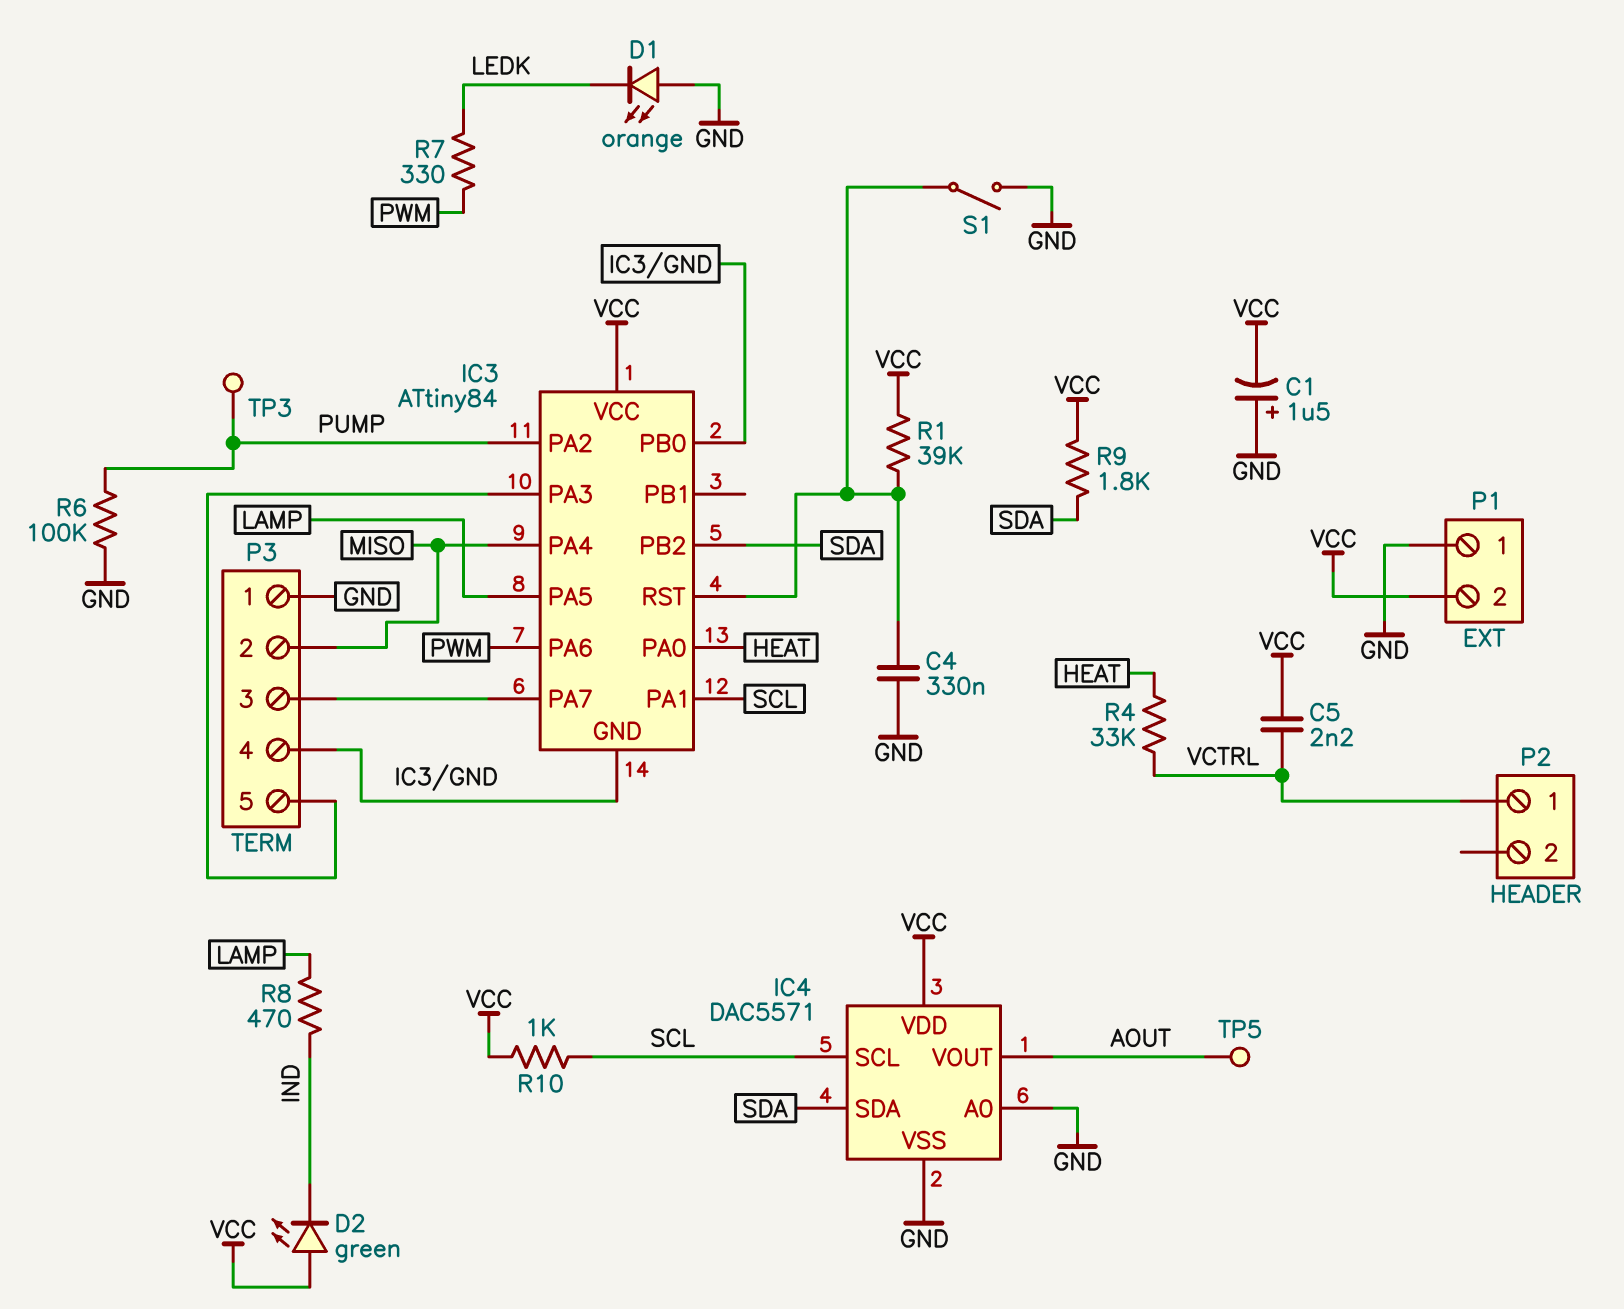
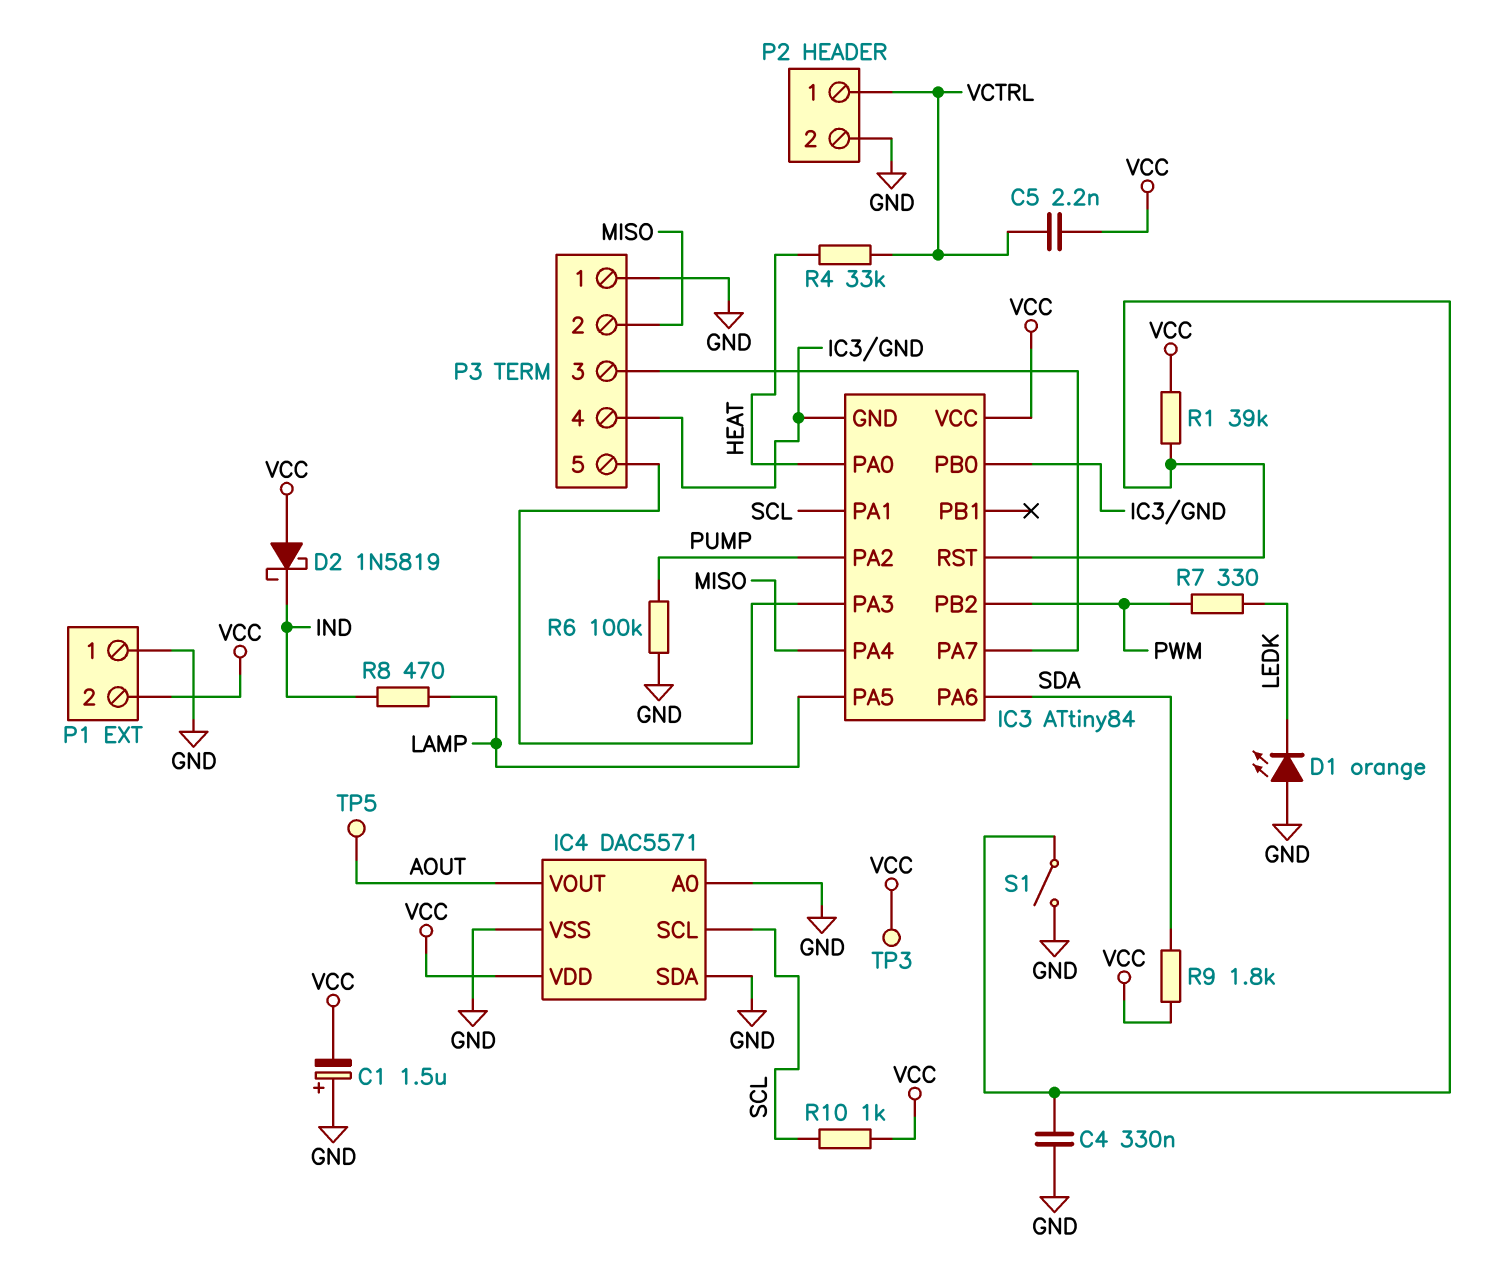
D2: LED green (A VCC, K IND) -> schottky 1N5819 (A VCC, K IND)
IC3 pin PA6: PWM -> SDA
IC3 pin PB2: SDA -> PWM
IC4 pin SDA: SDA -> GND
P2 pin 2: none -> GND
TP3: test point (PUMP) -> test point (VCC)

